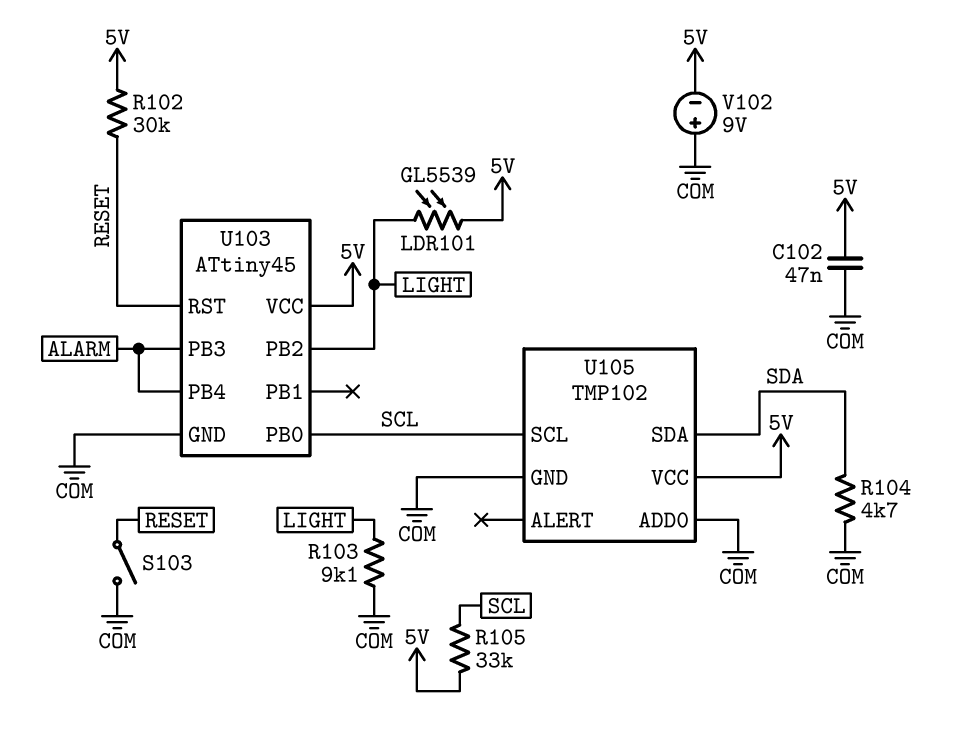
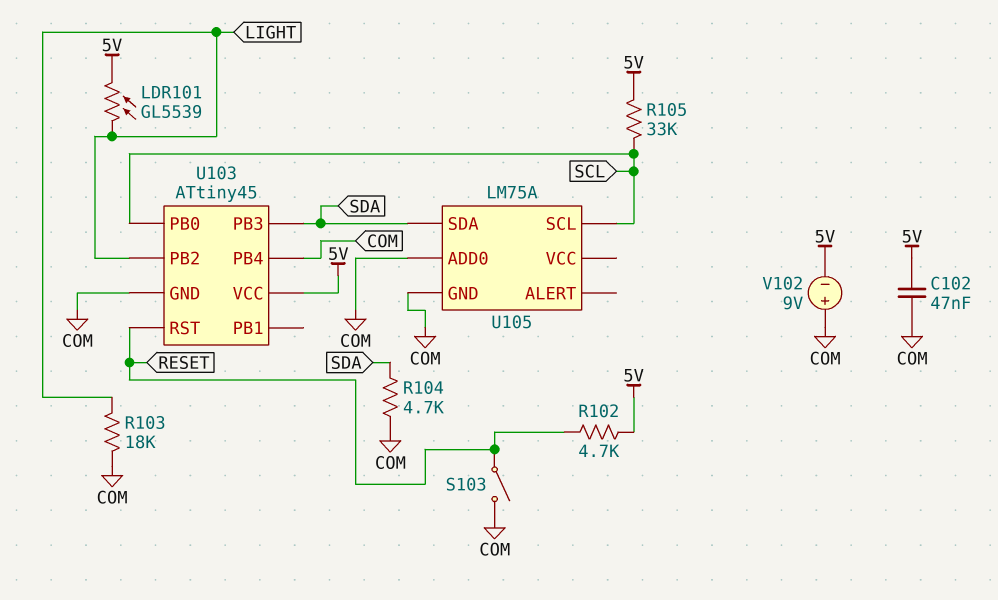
R102: 30k (5V, RESET) -> 4.7k (5V, RESET)
R103: 9.1k (COM, LIGHT) -> 18k (COM, LIGHT)
U103 pin PB3: ALARM -> SDA
U103 pin PB4: ALARM -> COM
U105: TMP102 -> LM75A
U105 pin VCC: 5V -> none

